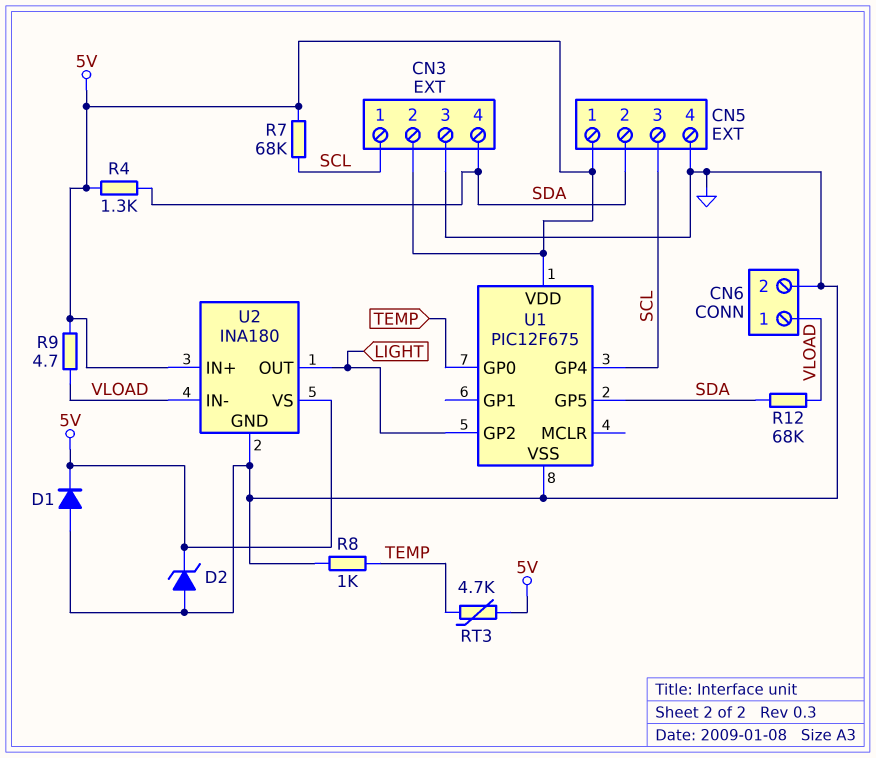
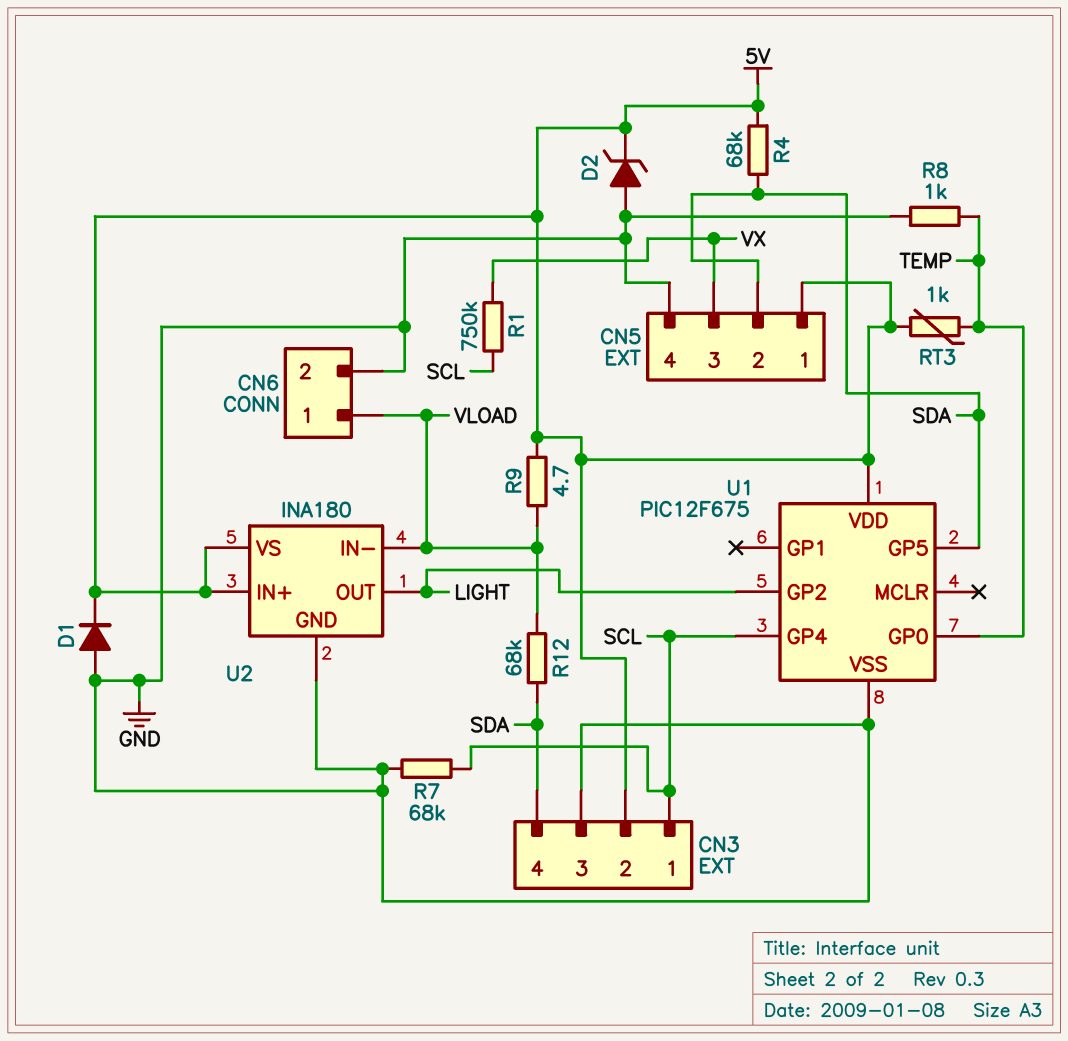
CN5 pin 3: SCL -> VX
R1: none -> 750k (SCL, VX)
R4: 1.3k (5V, SDA) -> 68k (5V, SDA)
R7: 68k (5V, SCL) -> 68k (GND, SCL)
RT3: 4.7k (5V, TEMP) -> 1k (5V, TEMP)

